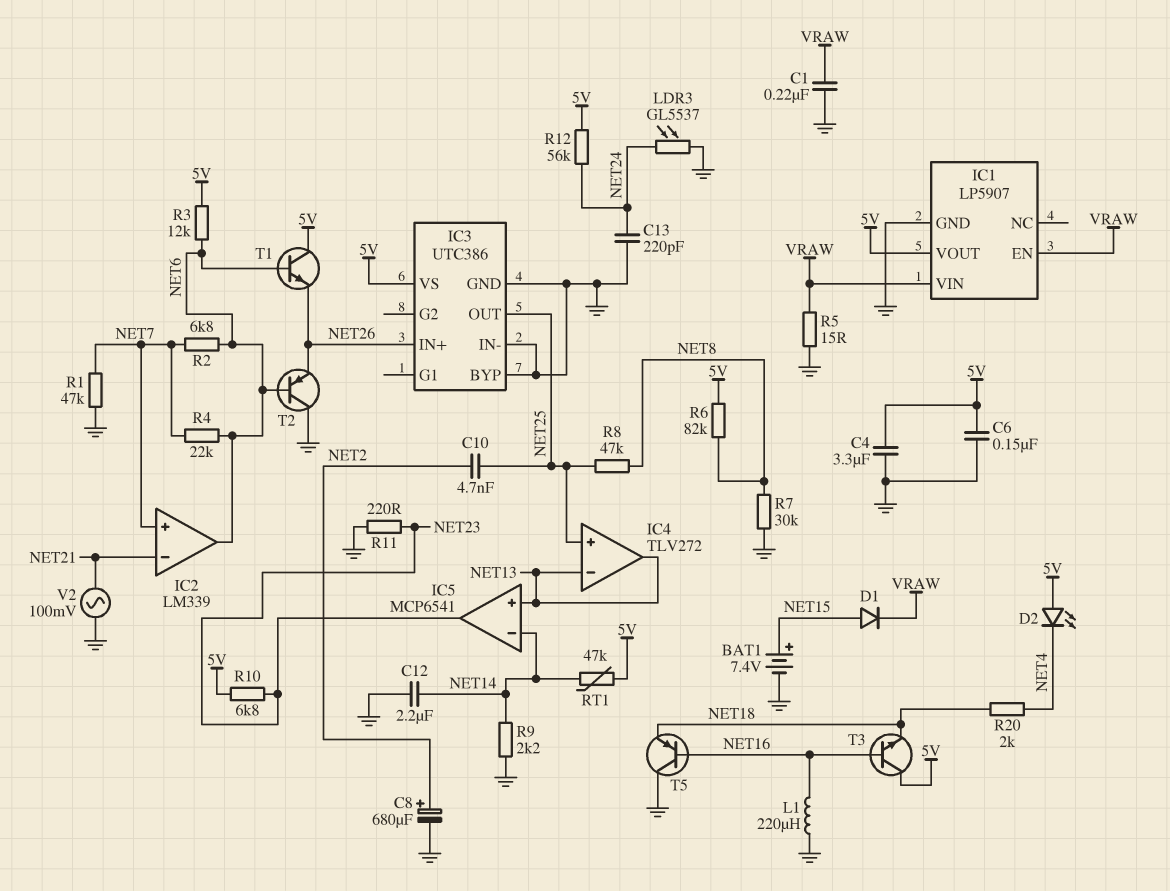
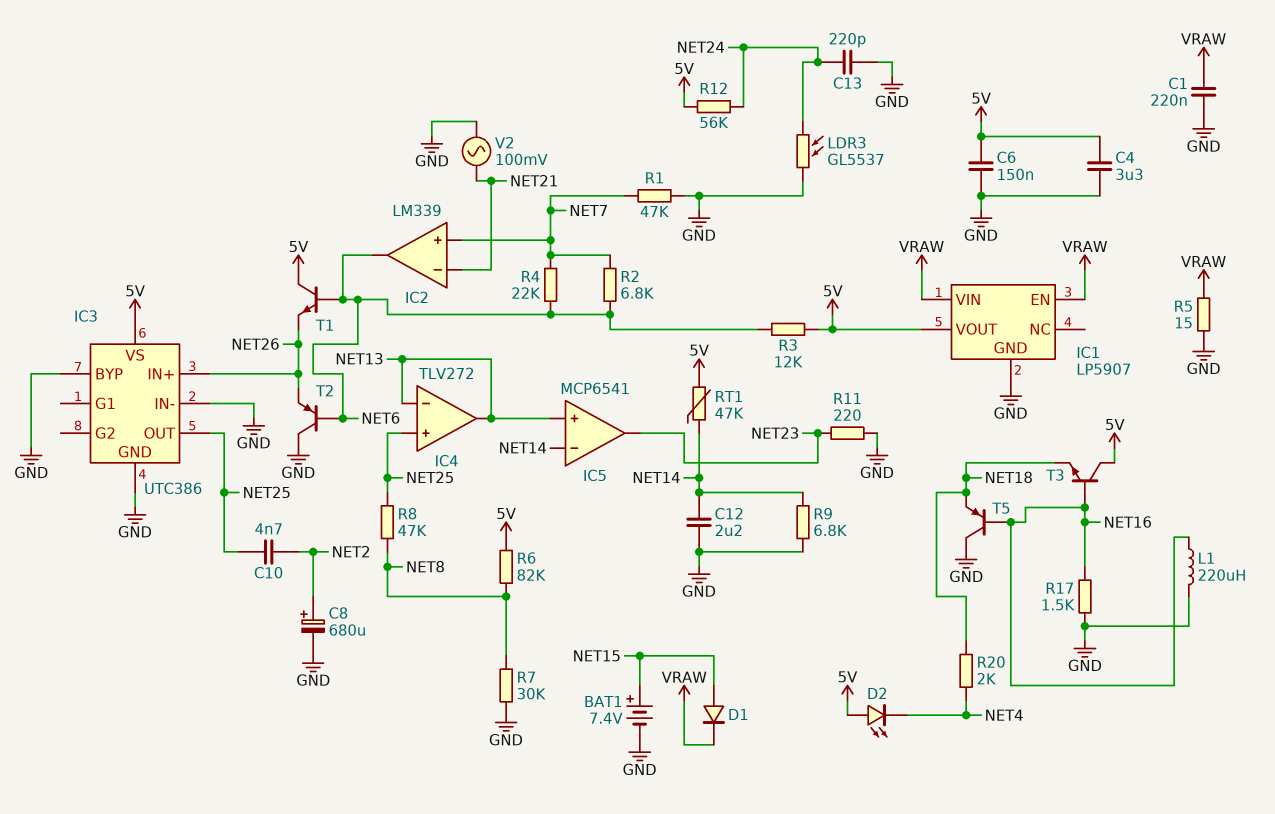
R9: 2.2k (GND, NET14) -> 6.8k (GND, NET14)
R10: 6.8k (5V, NET23) -> none
R17: none -> 1.5k (GND, NET16)

